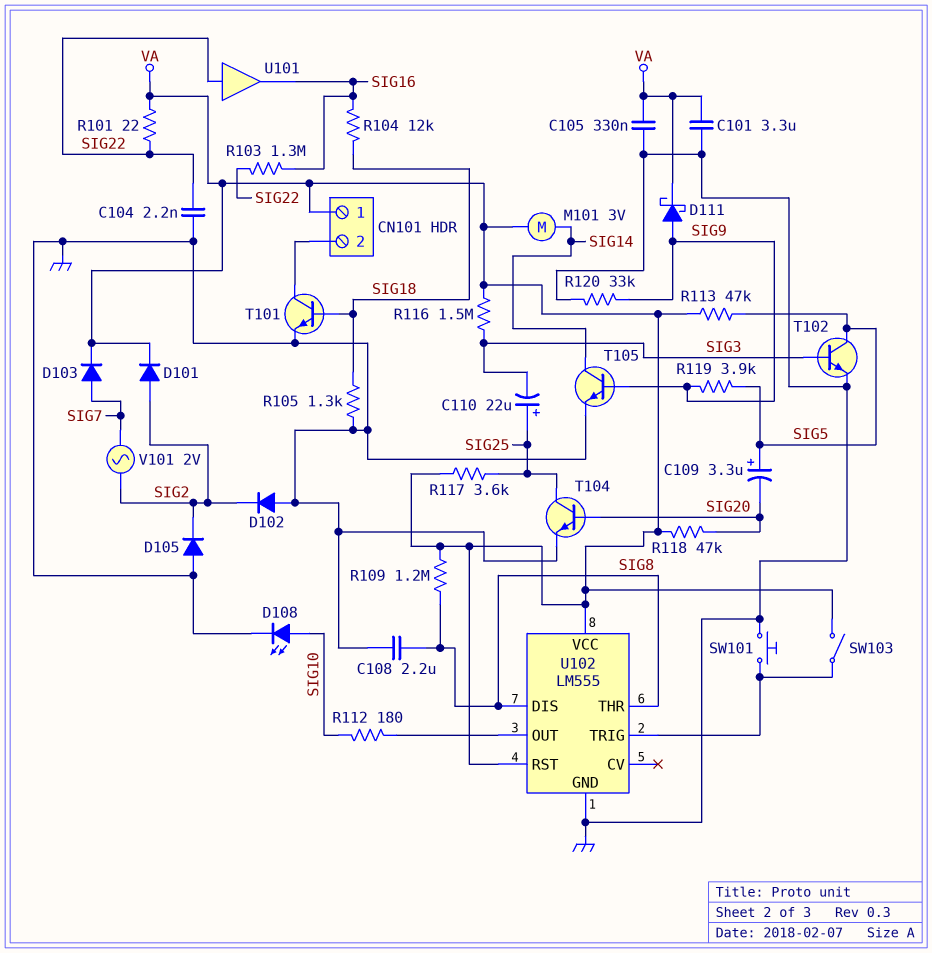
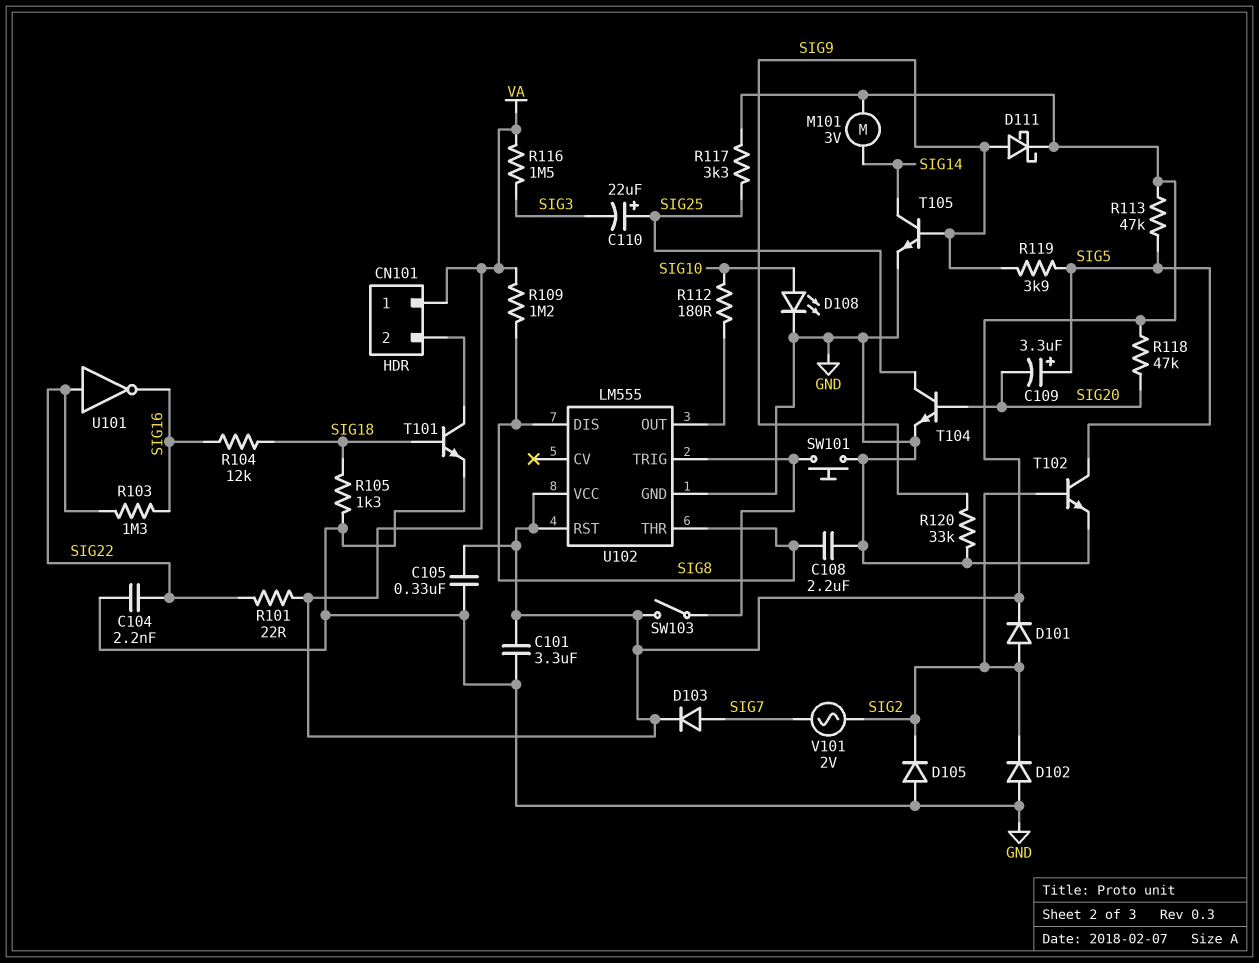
R117: 3.6k (SIG25, VA) -> 3.3k (SIG25, VA)
T102: NPN (B SIG3, C SIG5, E GND) -> NPN (B SIG2, C SIG5, E GND)
U101: buffer (in SIG22, out SIG16) -> NOT (in SIG22, out SIG16)

